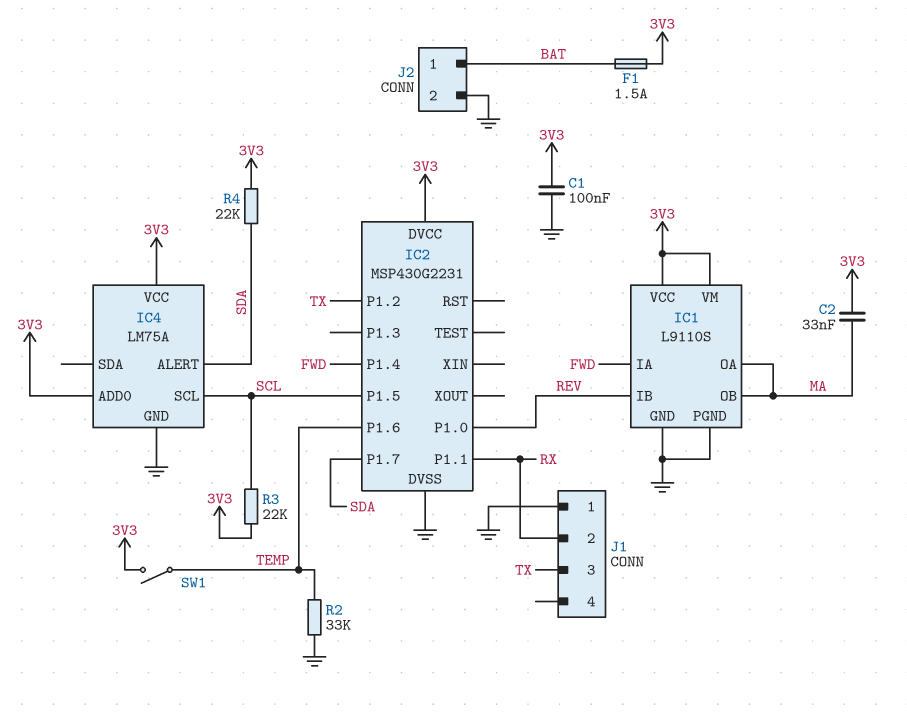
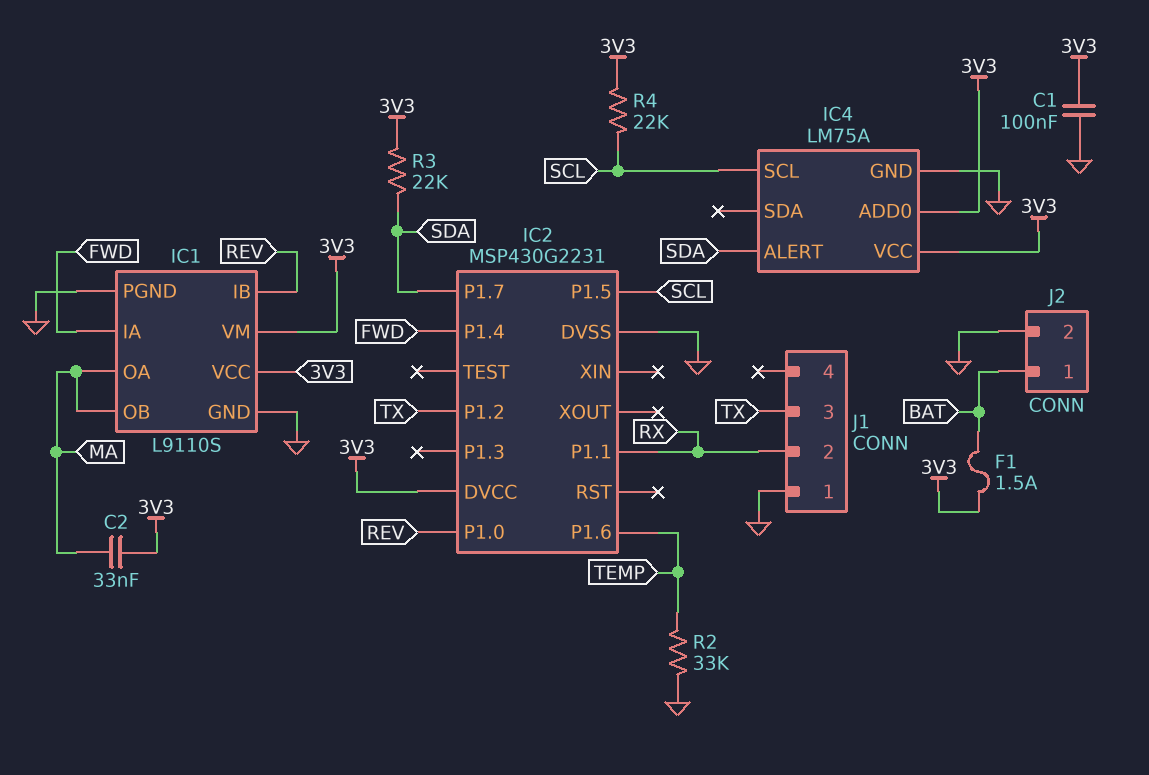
R3: 22k (3V3, SCL) -> 22k (3V3, SDA)
R4: 22k (3V3, SDA) -> 22k (3V3, SCL)
SW1: switch (3V3, TEMP) -> none

